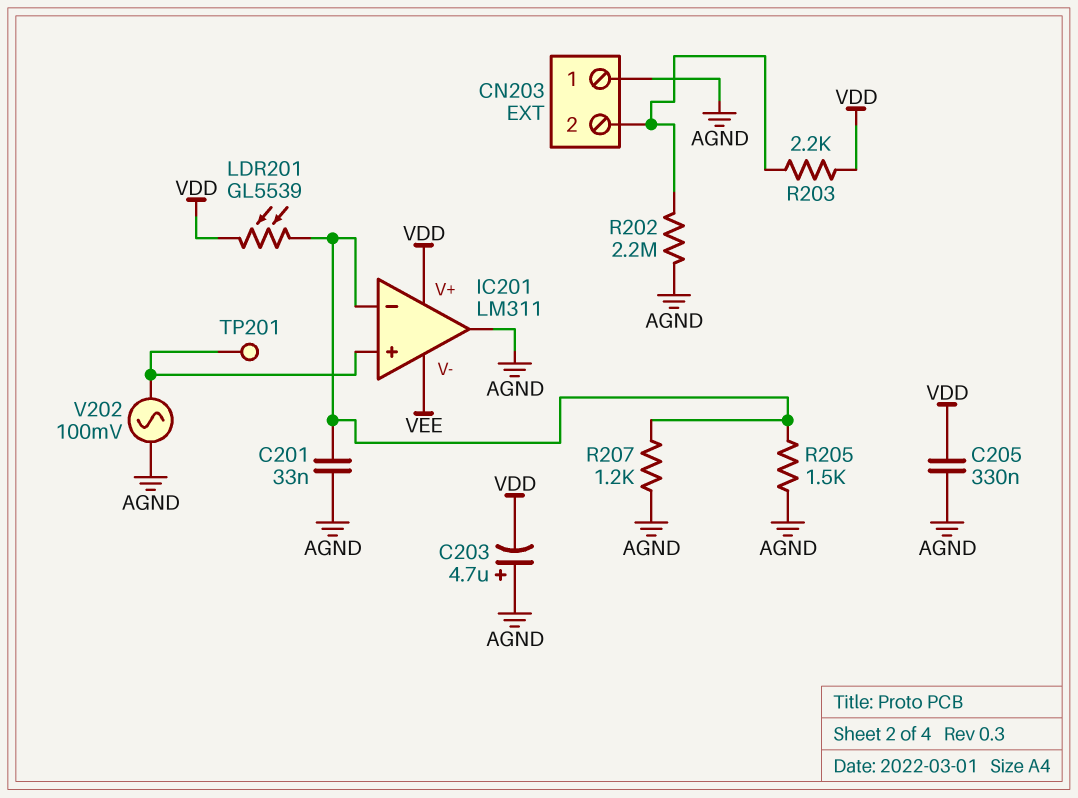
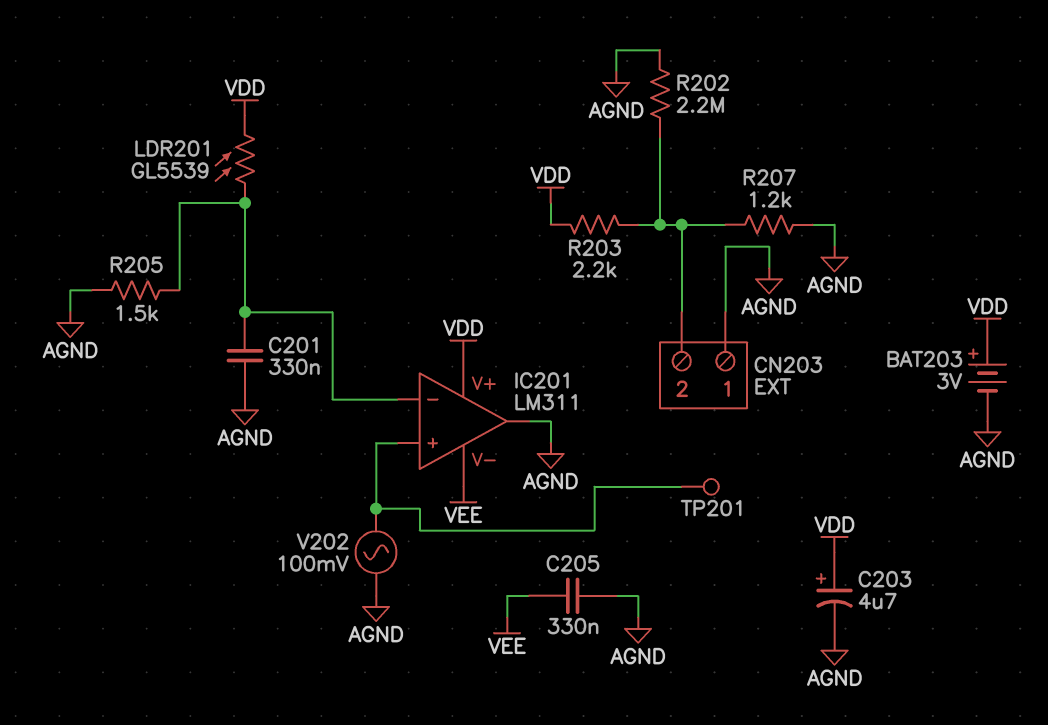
BAT203: none -> 3V (plus VDD, minus AGND)
C201: 33nF (AGND, IC201/in-) -> 330nF (AGND, IC201/in-)
C203: 4.7uF (plus AGND, minus VDD) -> 4.7uF (plus VDD, minus AGND)
C205: 330nF (AGND, VDD) -> 330nF (AGND, VEE)
R207: 1.2k (AGND, IC201/in-) -> 1.2k (AGND, CN203/2)

